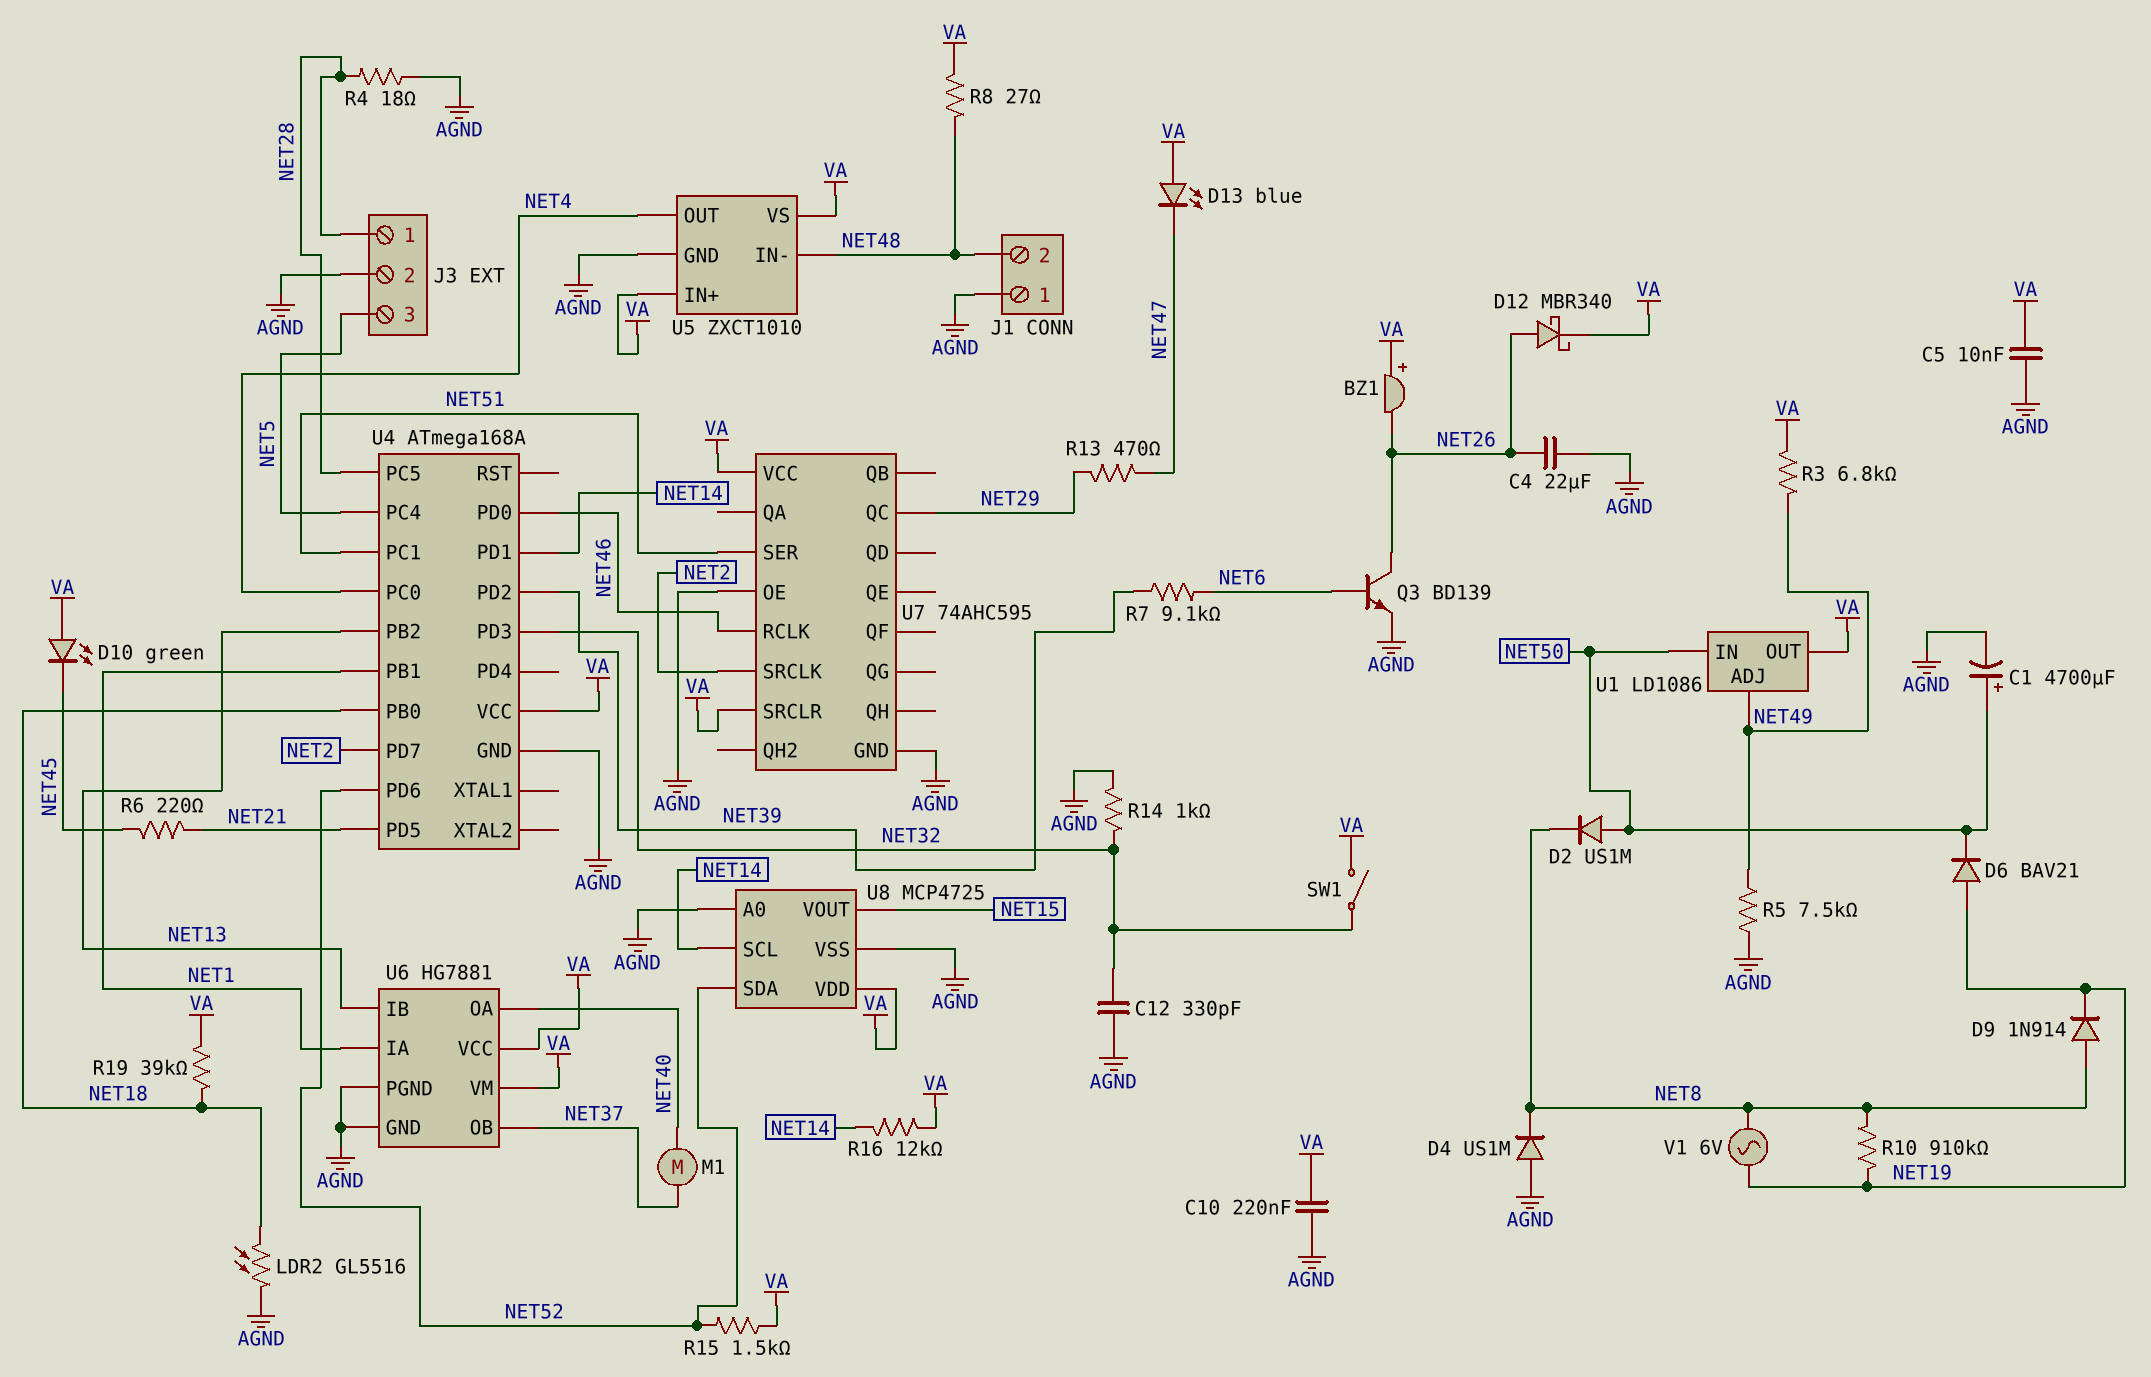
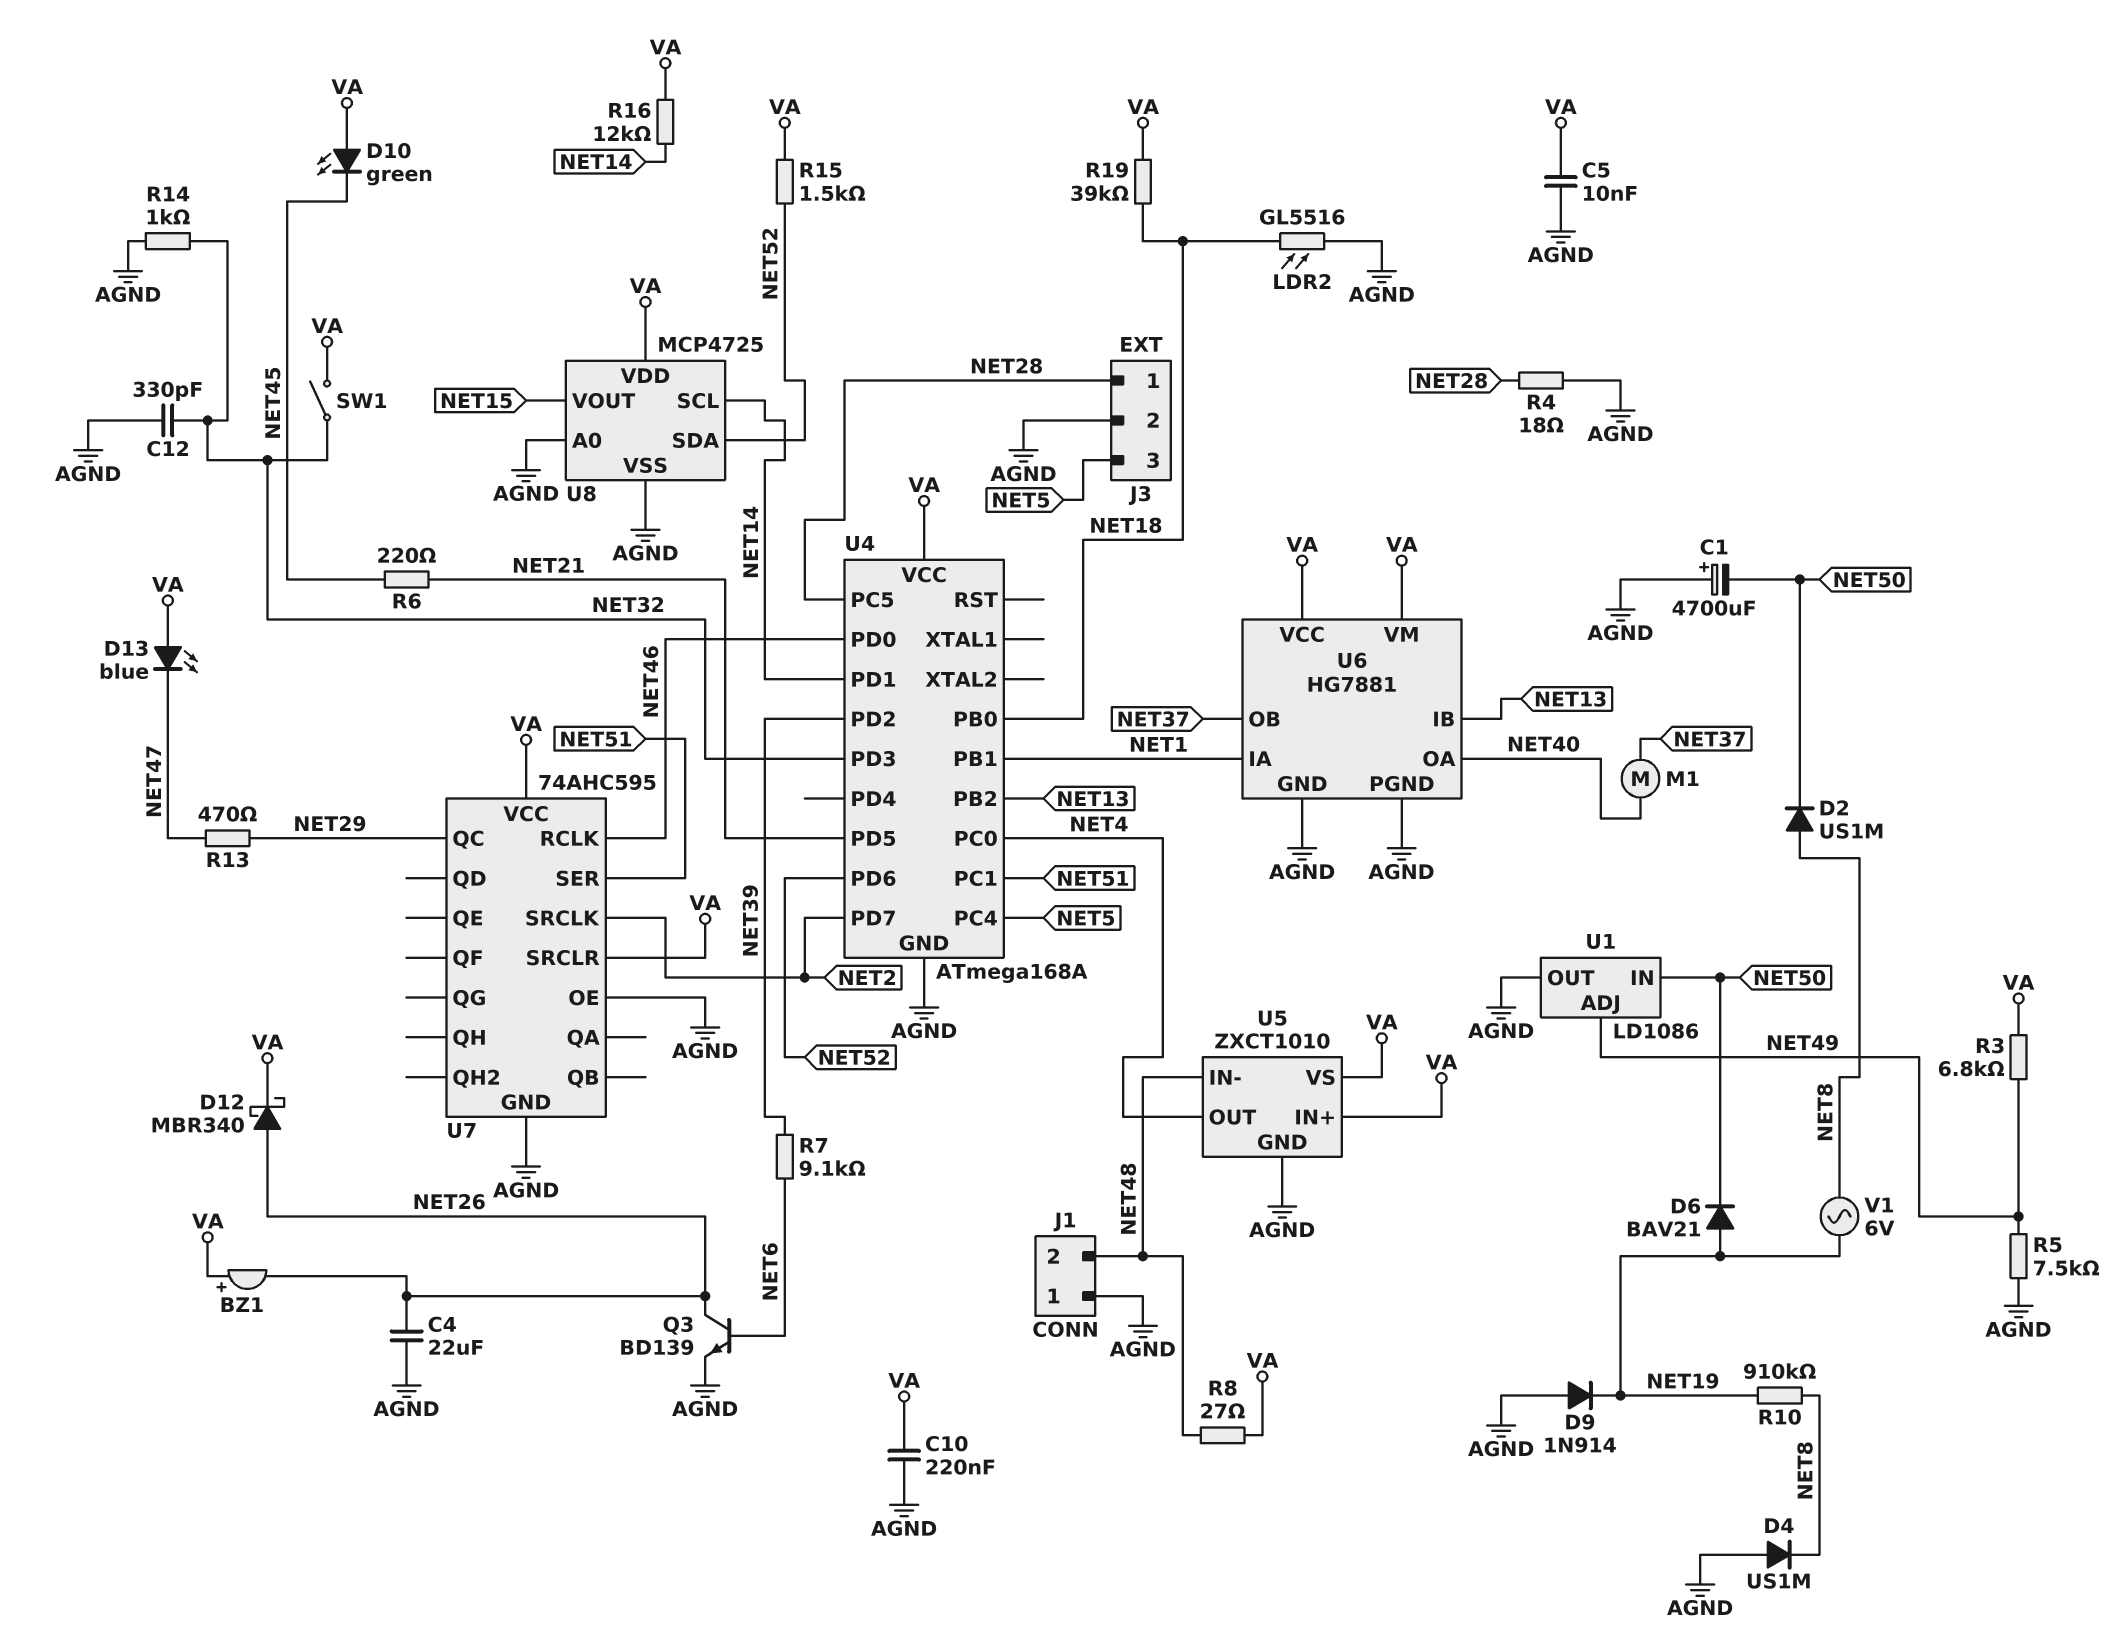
C1: 4700uF (plus NET50, minus AGND) -> 4700uF (plus AGND, minus NET50)
D2: diode US1M (A NET50, K NET8) -> diode US1M (A NET8, K NET50)
D9: diode 1N914 (A NET8, K NET19) -> diode 1N914 (A AGND, K NET19)
U1 pin OUT: VA -> AGND

